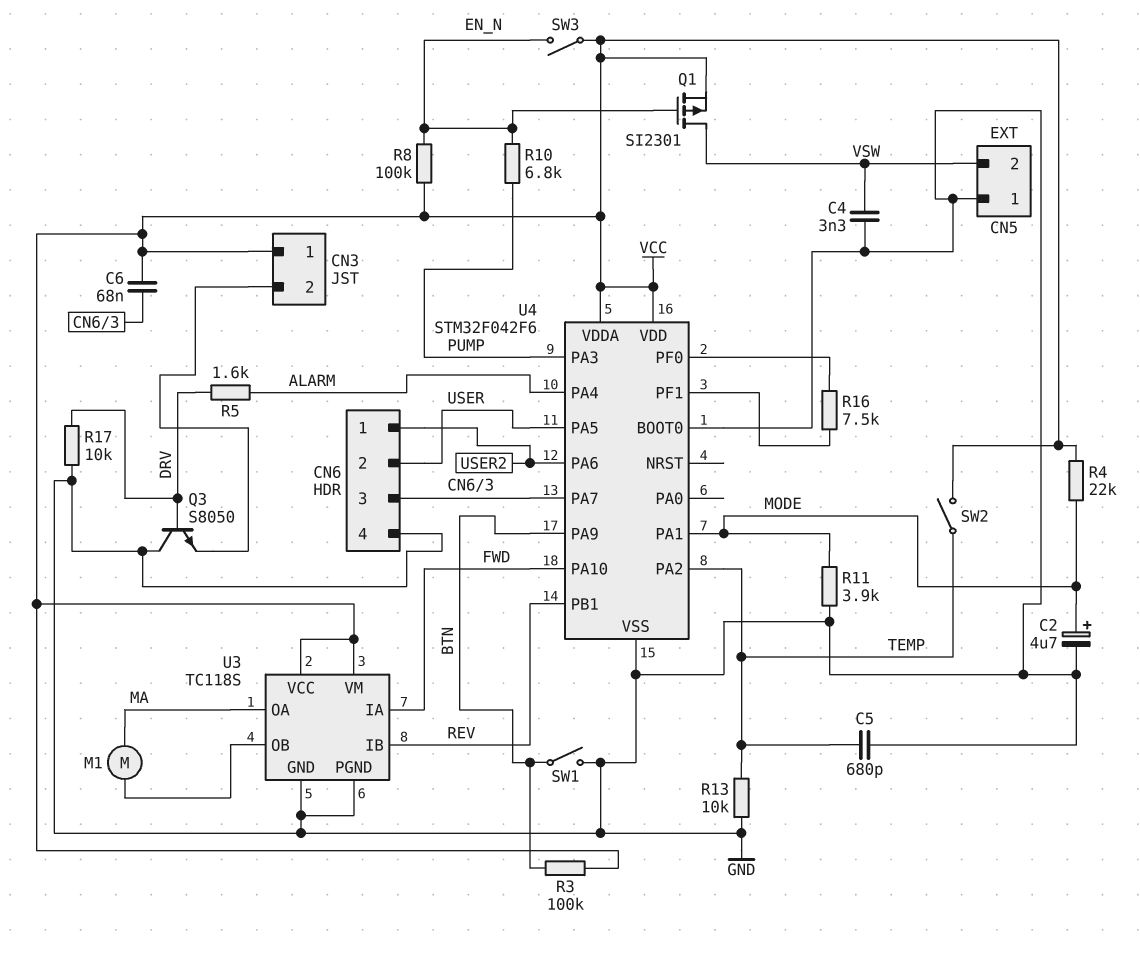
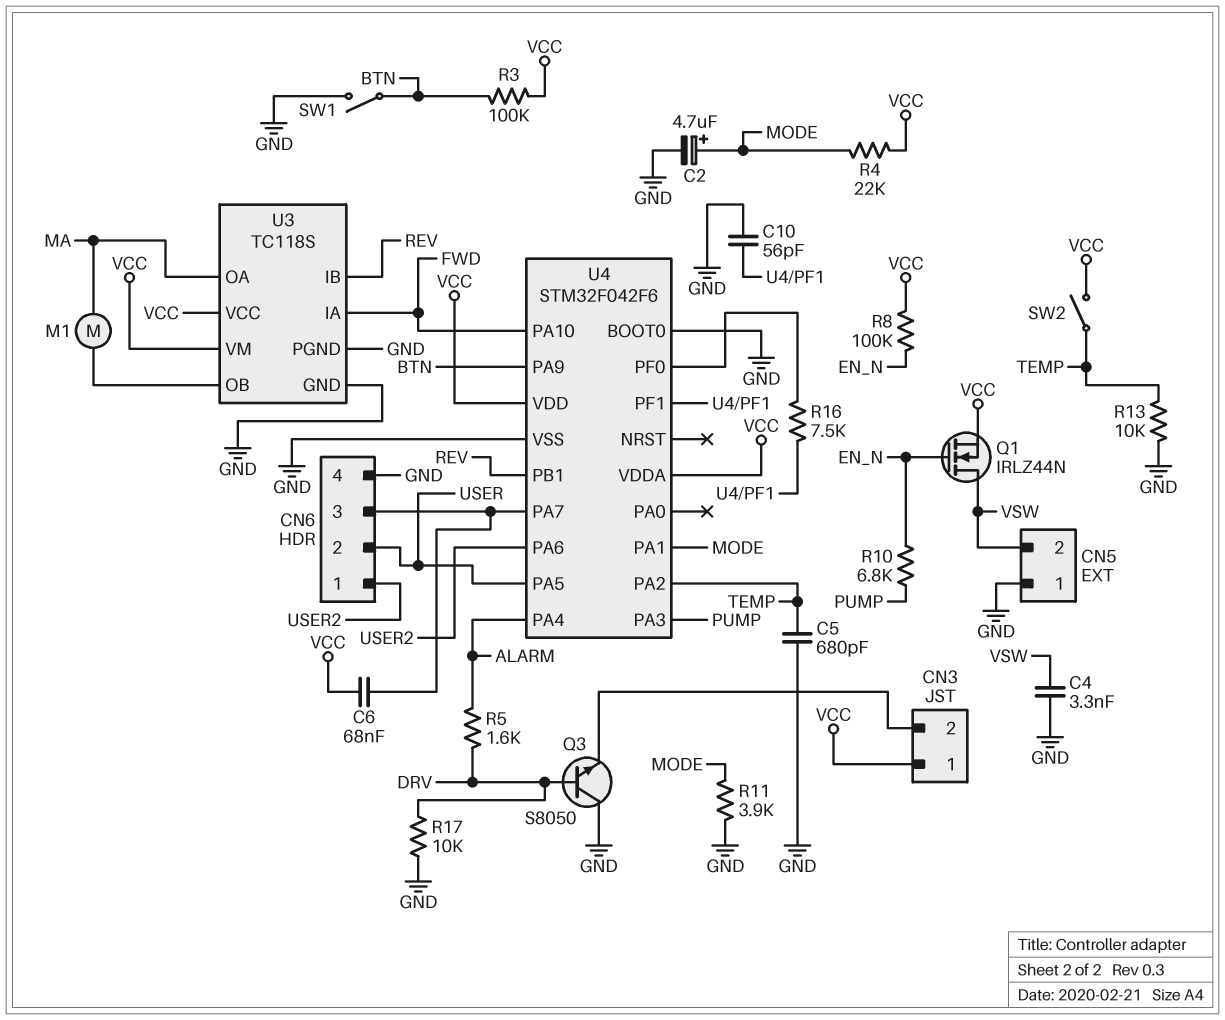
C10: none -> 56pF (GND, U4/PF1)
Q1: PMOS SI2301 (G EN_N, D VSW, S VCC) -> NMOS IRLZ44N (G EN_N, D VSW, S VCC)
SW3: switch (EN_N, VCC) -> none

